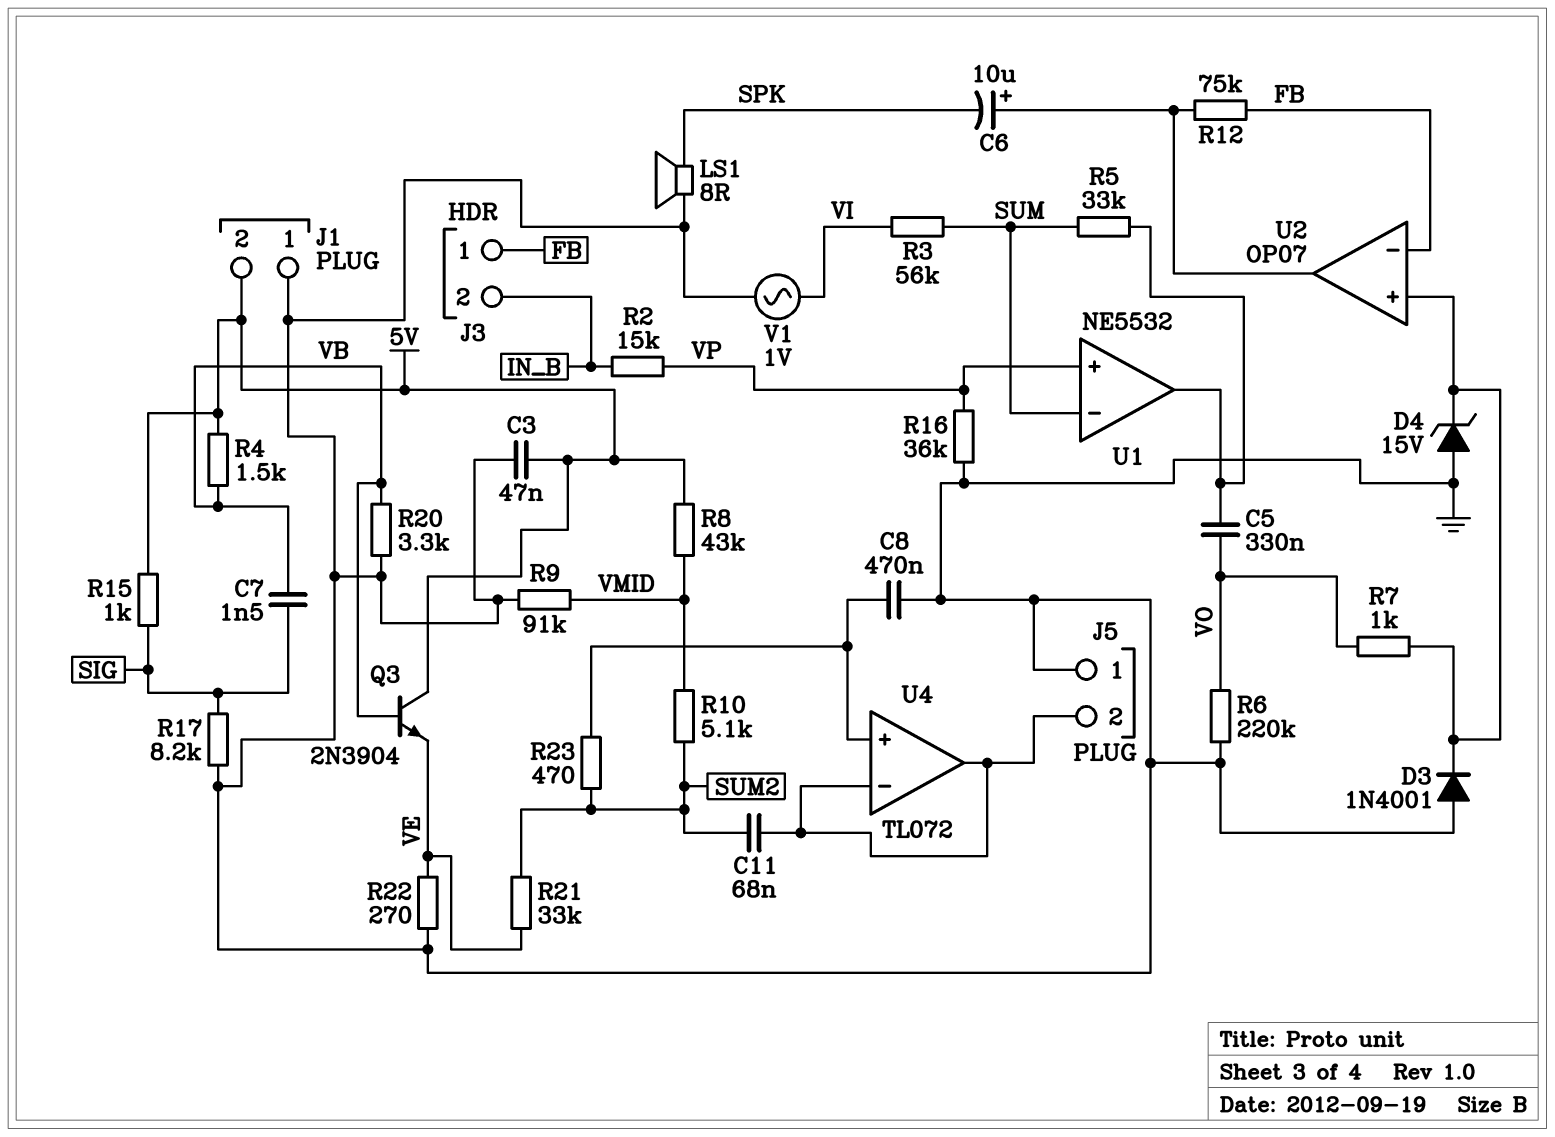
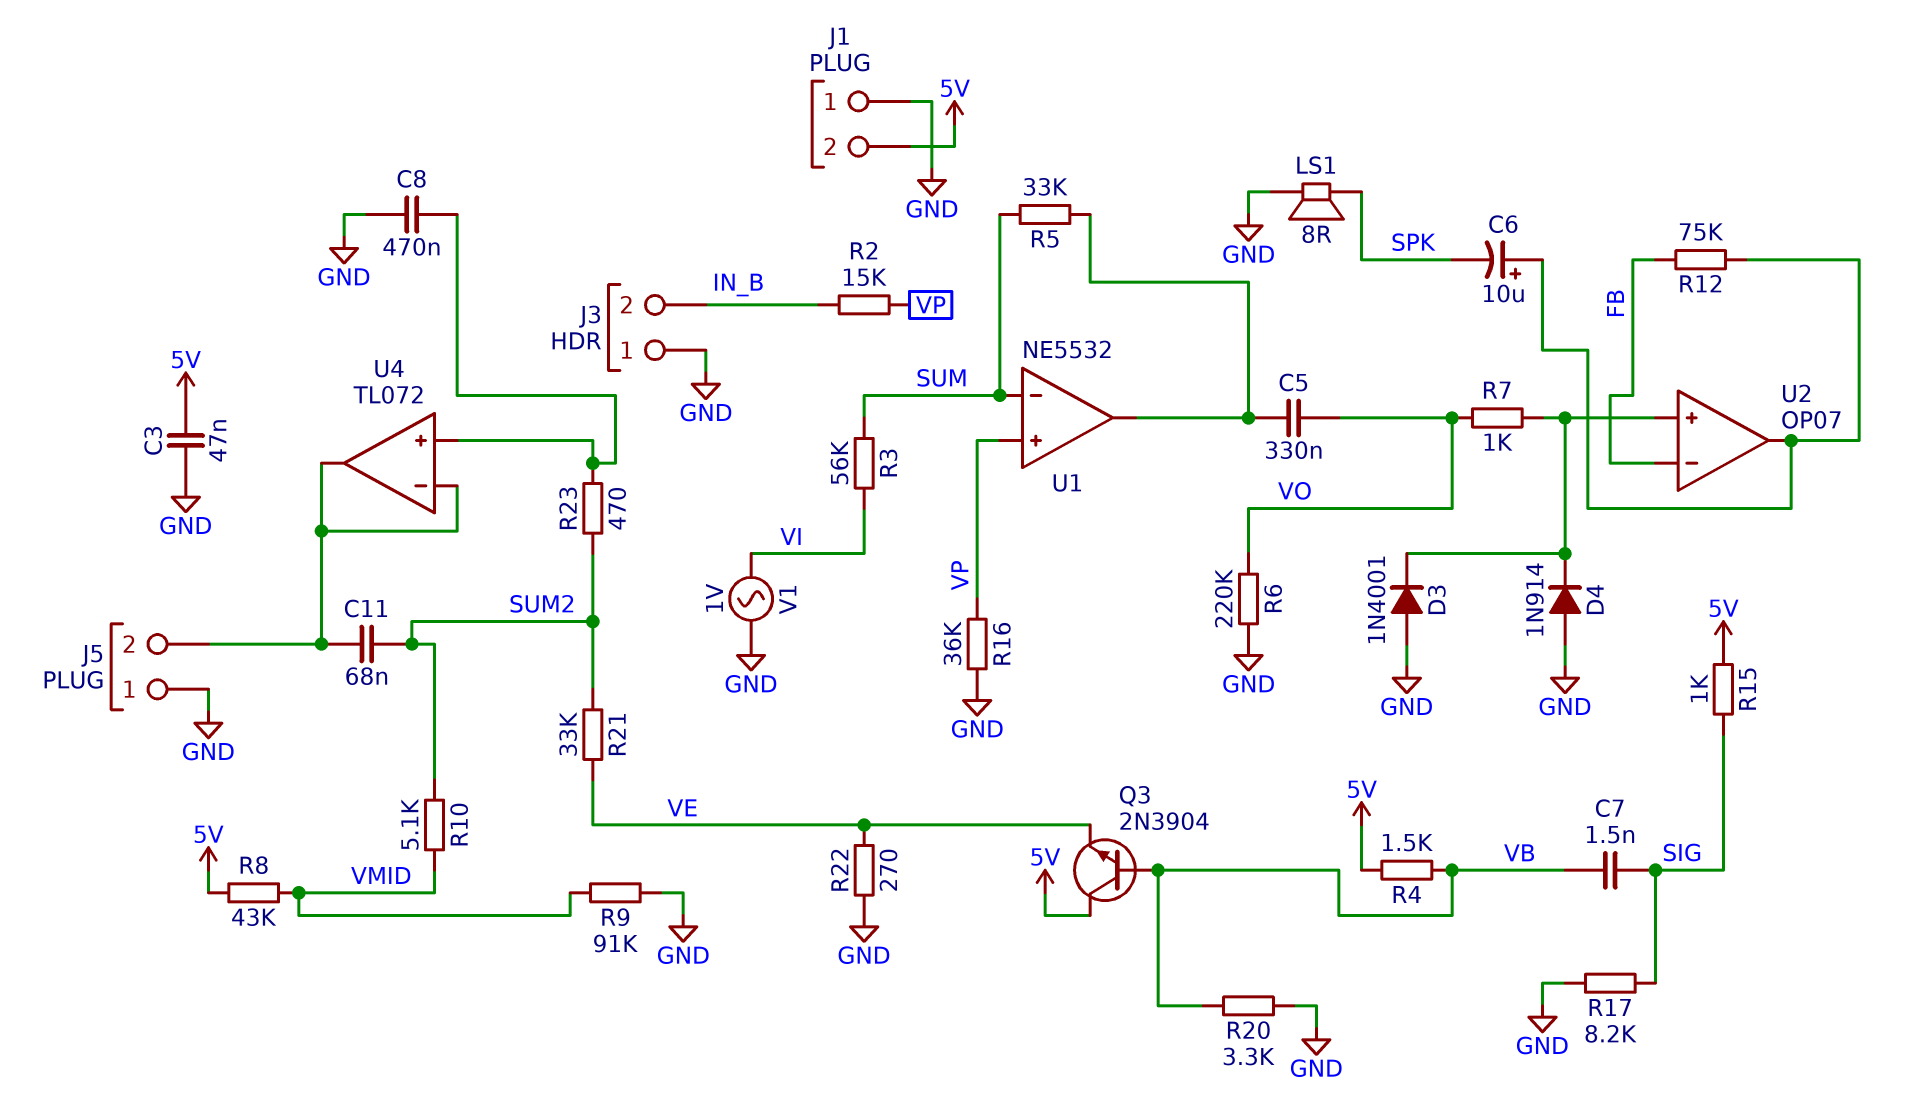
D4: zener 15V (A GND, K U2/in+) -> diode 1N914 (A GND, K U2/in+)
J3 pin 1: FB -> GND

